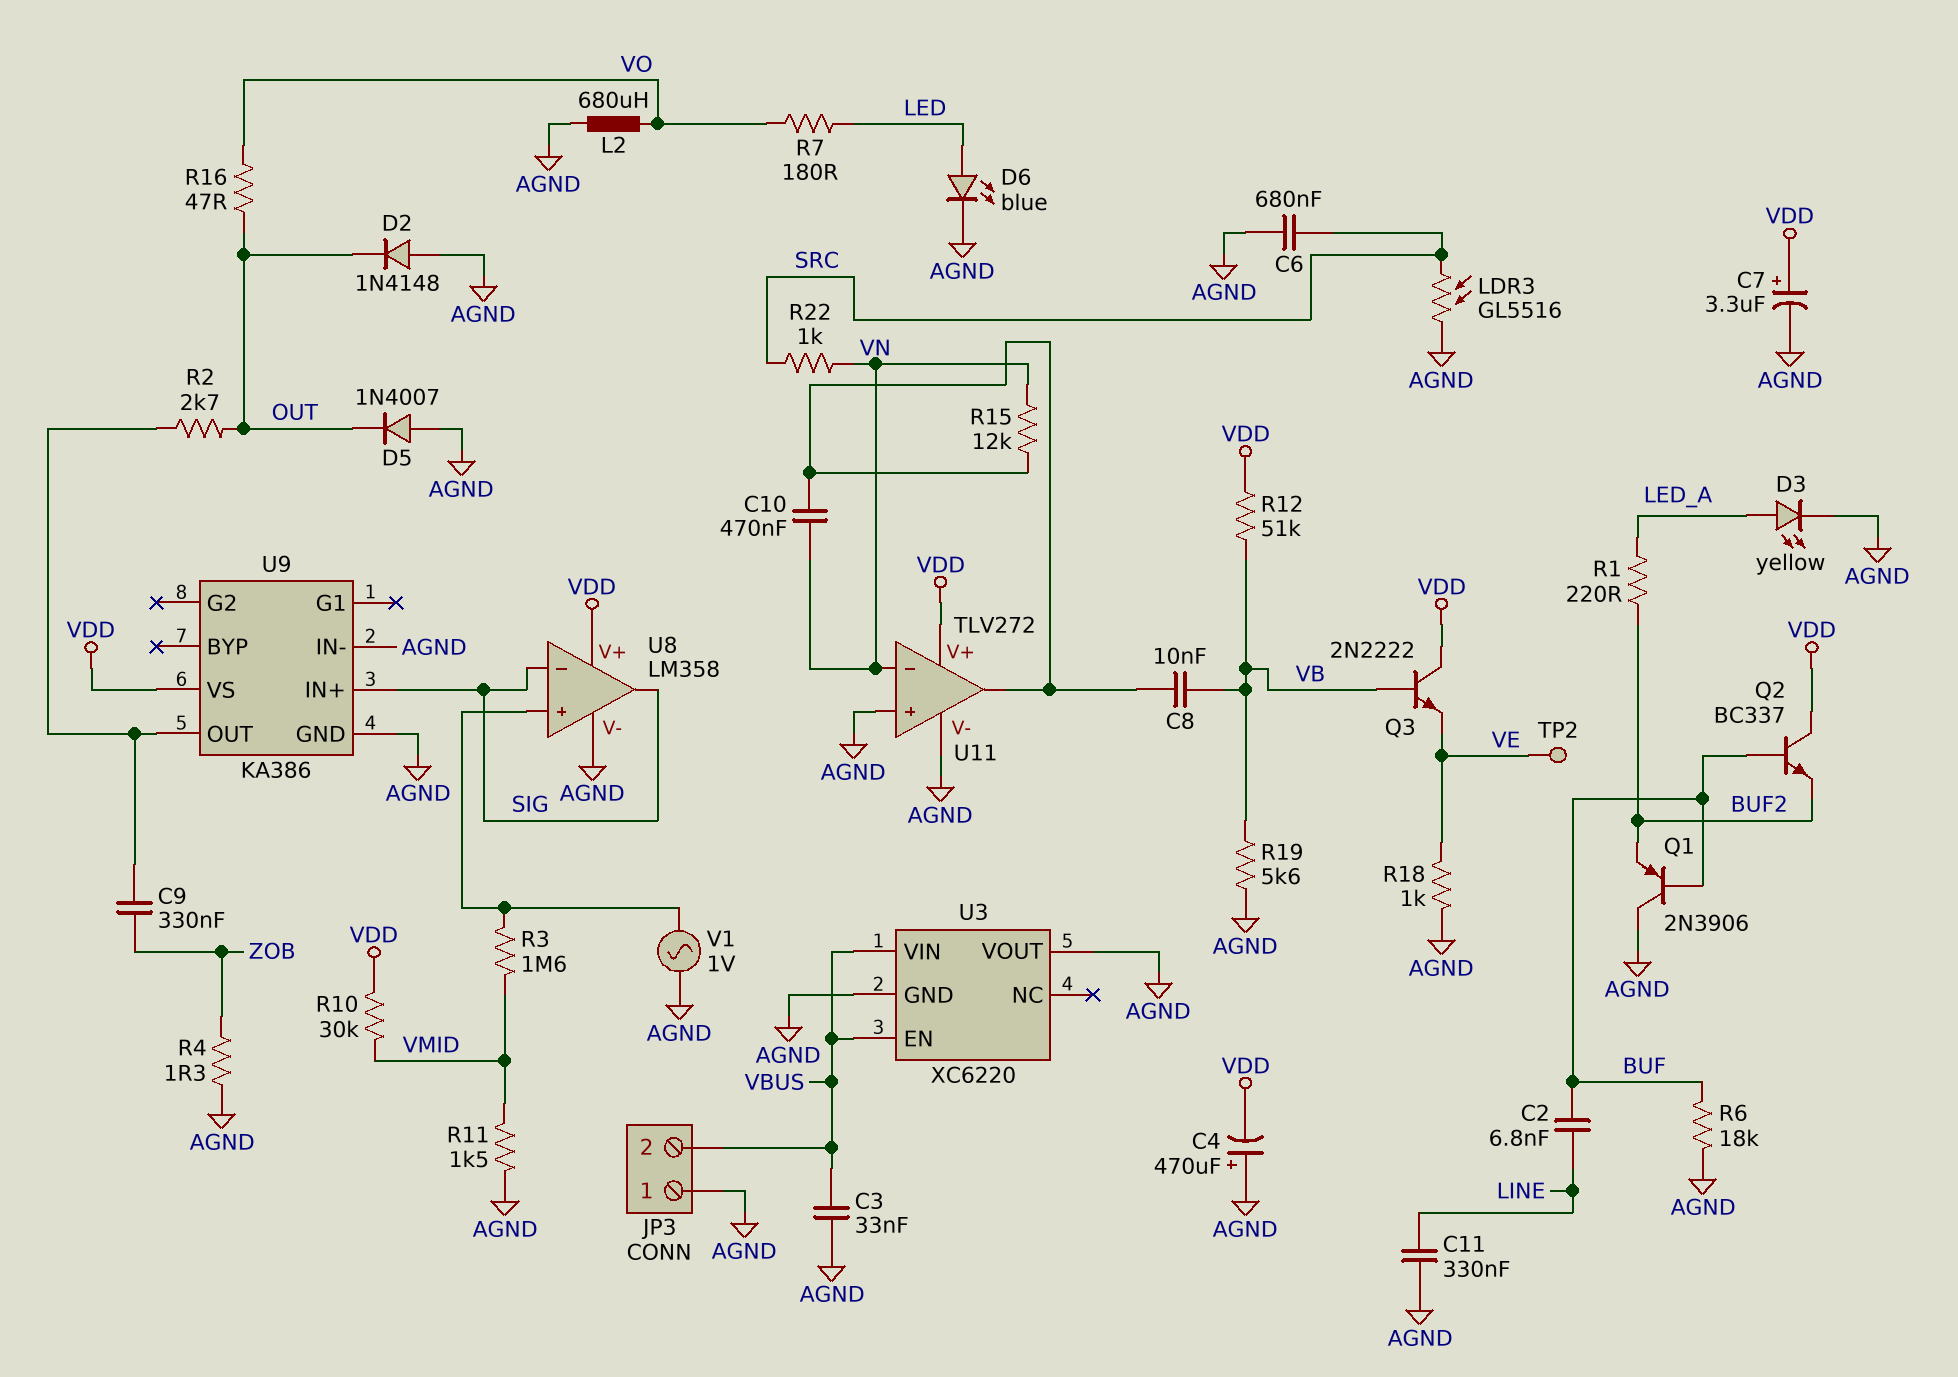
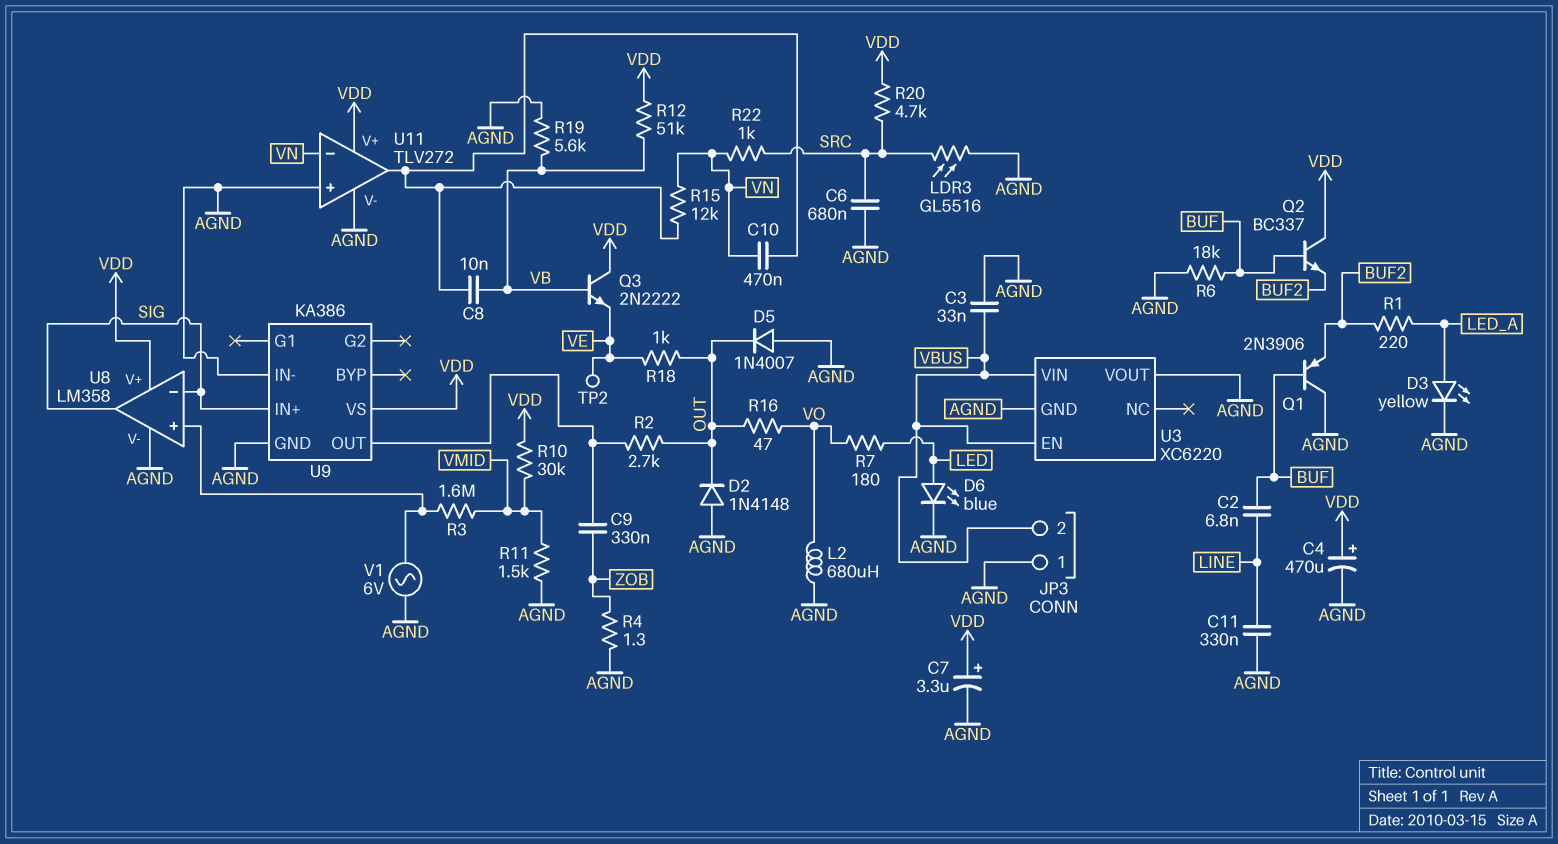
C4: 470uF (plus AGND, minus VDD) -> 470uF (plus VDD, minus AGND)
R18: 1k (AGND, VE) -> 1k (OUT, VE)
R20: none -> 4.7k (SRC, VDD)
V1: AC 1V (AGND, U8/in+) -> AC 6V (AGND, U8/in+)

